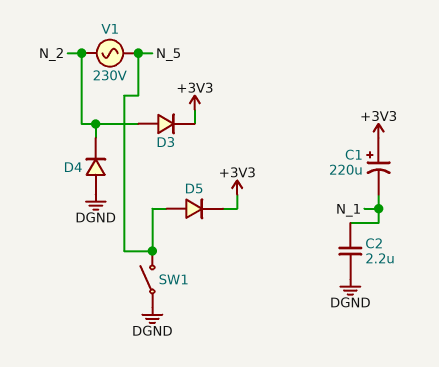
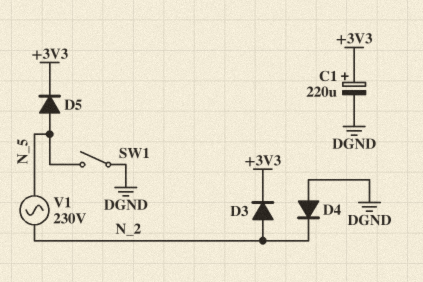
C1: 220uF (plus +3V3, minus N_1) -> 220uF (plus +3V3, minus DGND)
C2: 2.2uF (DGND, N_1) -> none

